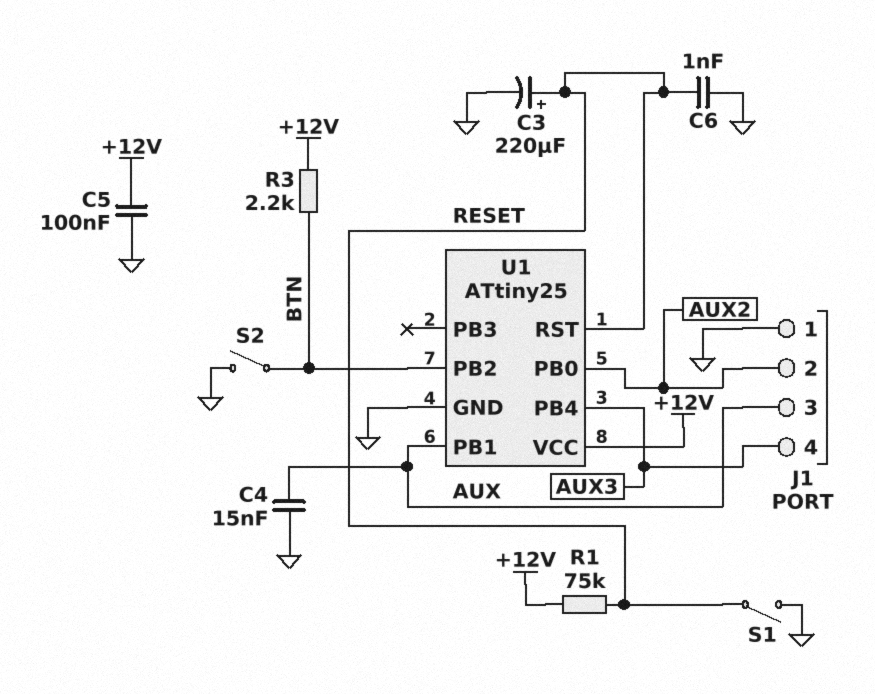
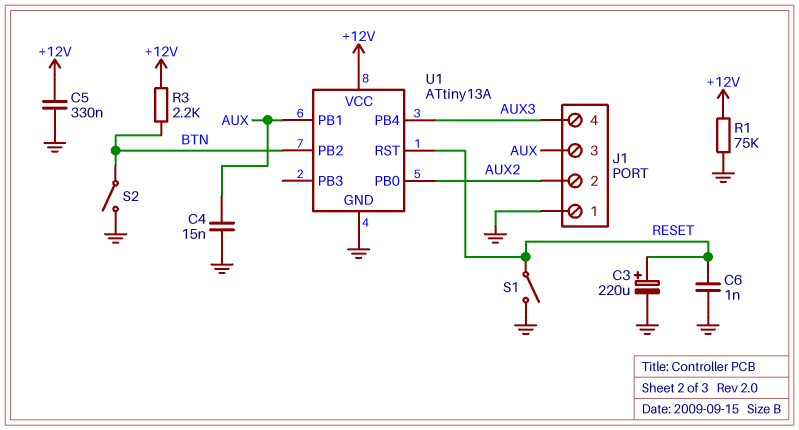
C5: 100nF (+12V, GND) -> 330nF (+12V, GND)
R1: 75k (+12V, RESET) -> 75k (+12V, GND)
U1: ATtiny25 -> ATtiny13A

